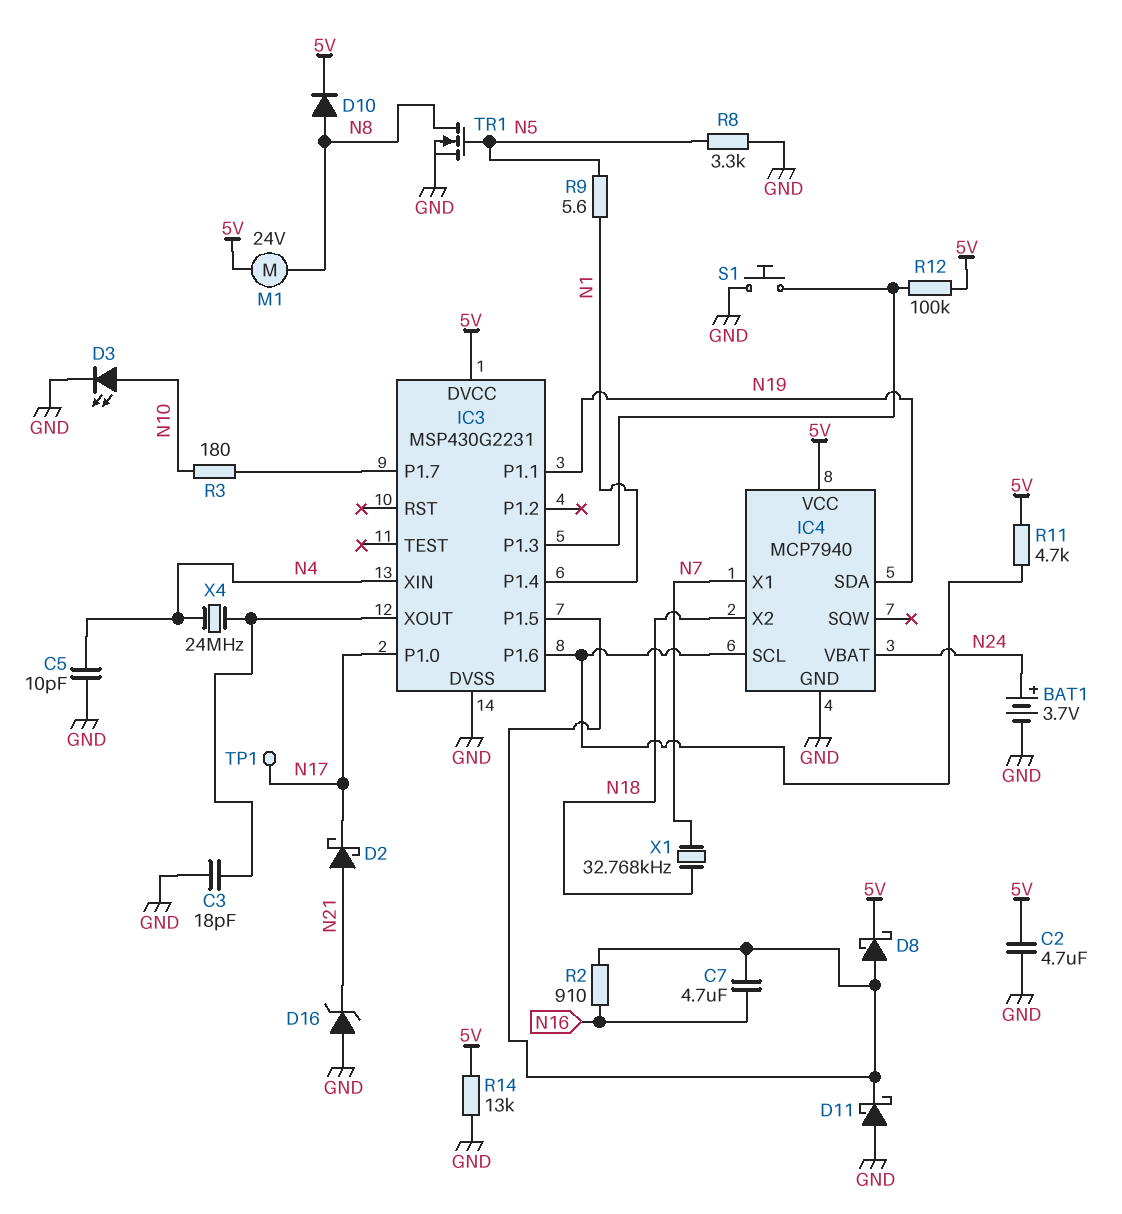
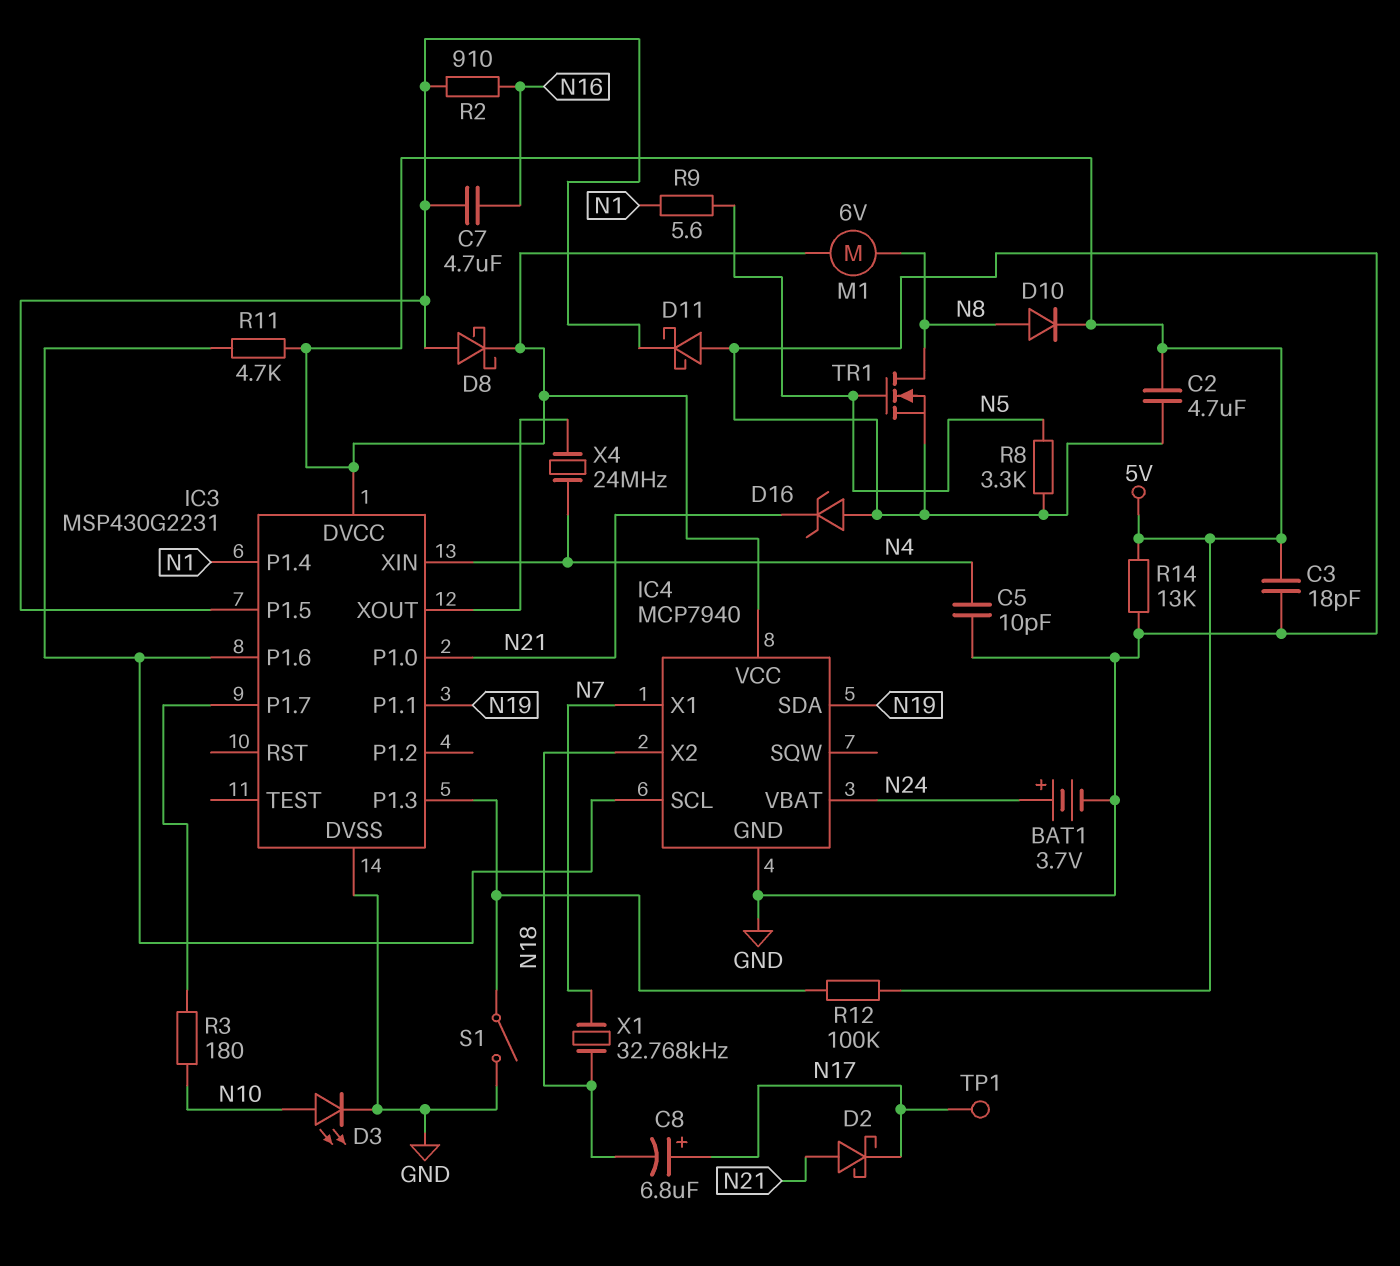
C3: 18pF (GND, IC3/XOUT) -> 18pF (5V, GND)
C8: none -> 6.8uF (plus N17, minus N18)
IC3 pin P1.0: N17 -> N21
M1: motor 24V (5V, N8) -> motor 6V (5V, N8)
S1: button (GND, IC3/P1.3) -> switch (GND, IC3/P1.3)

